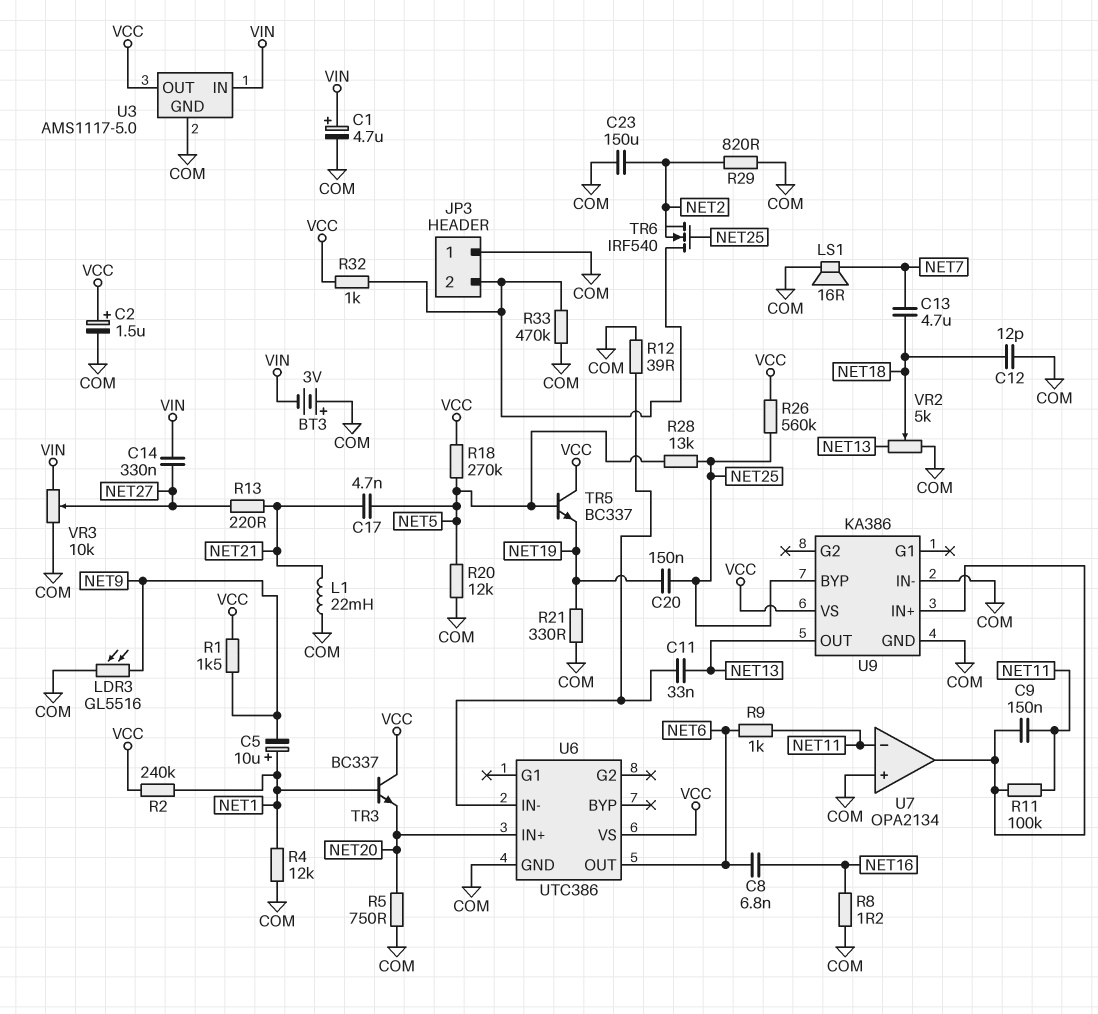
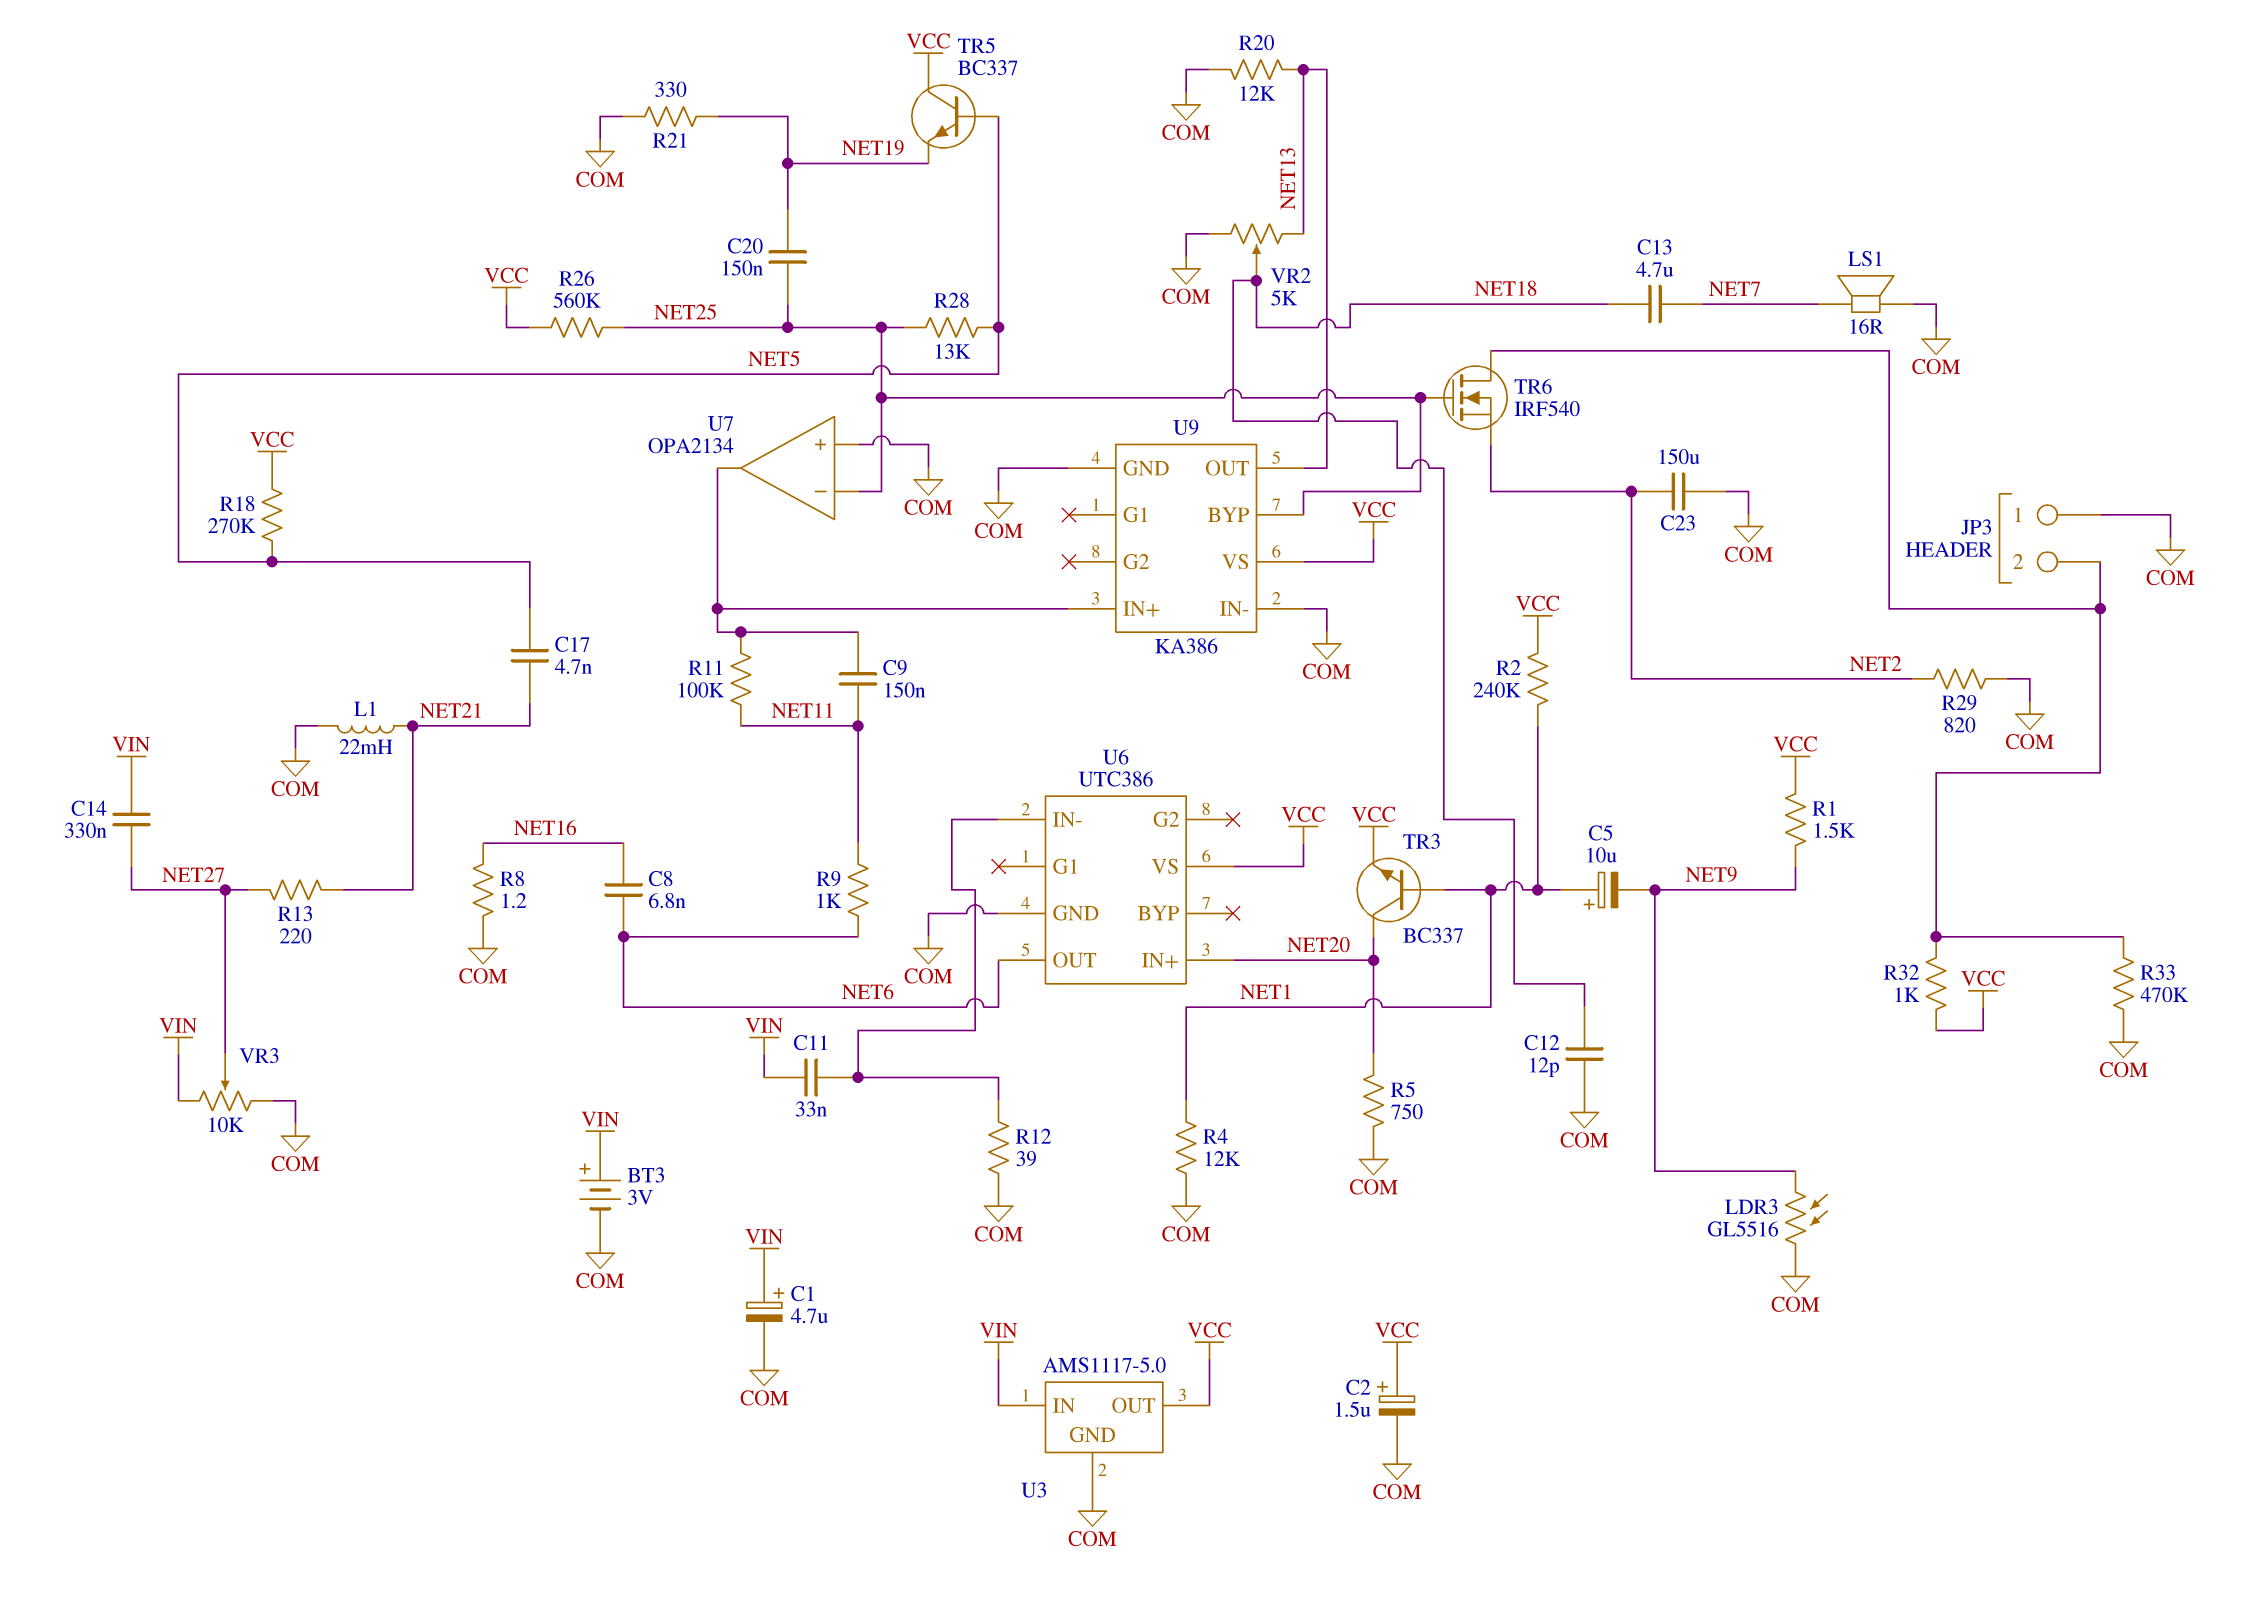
BT3: 3V (plus COM, minus VIN) -> 3V (plus VIN, minus COM)
C11: 33nF (NET13, U6/IN-) -> 33nF (U6/IN-, VIN)
R20: 12k (COM, NET5) -> 12k (COM, NET13)
TR3: NPN BC337 (B NET1, C VCC, E NET20) -> NPN BC337 (B NET1, C NET20, E VCC)
U7 pin in-: NET11 -> NET25

